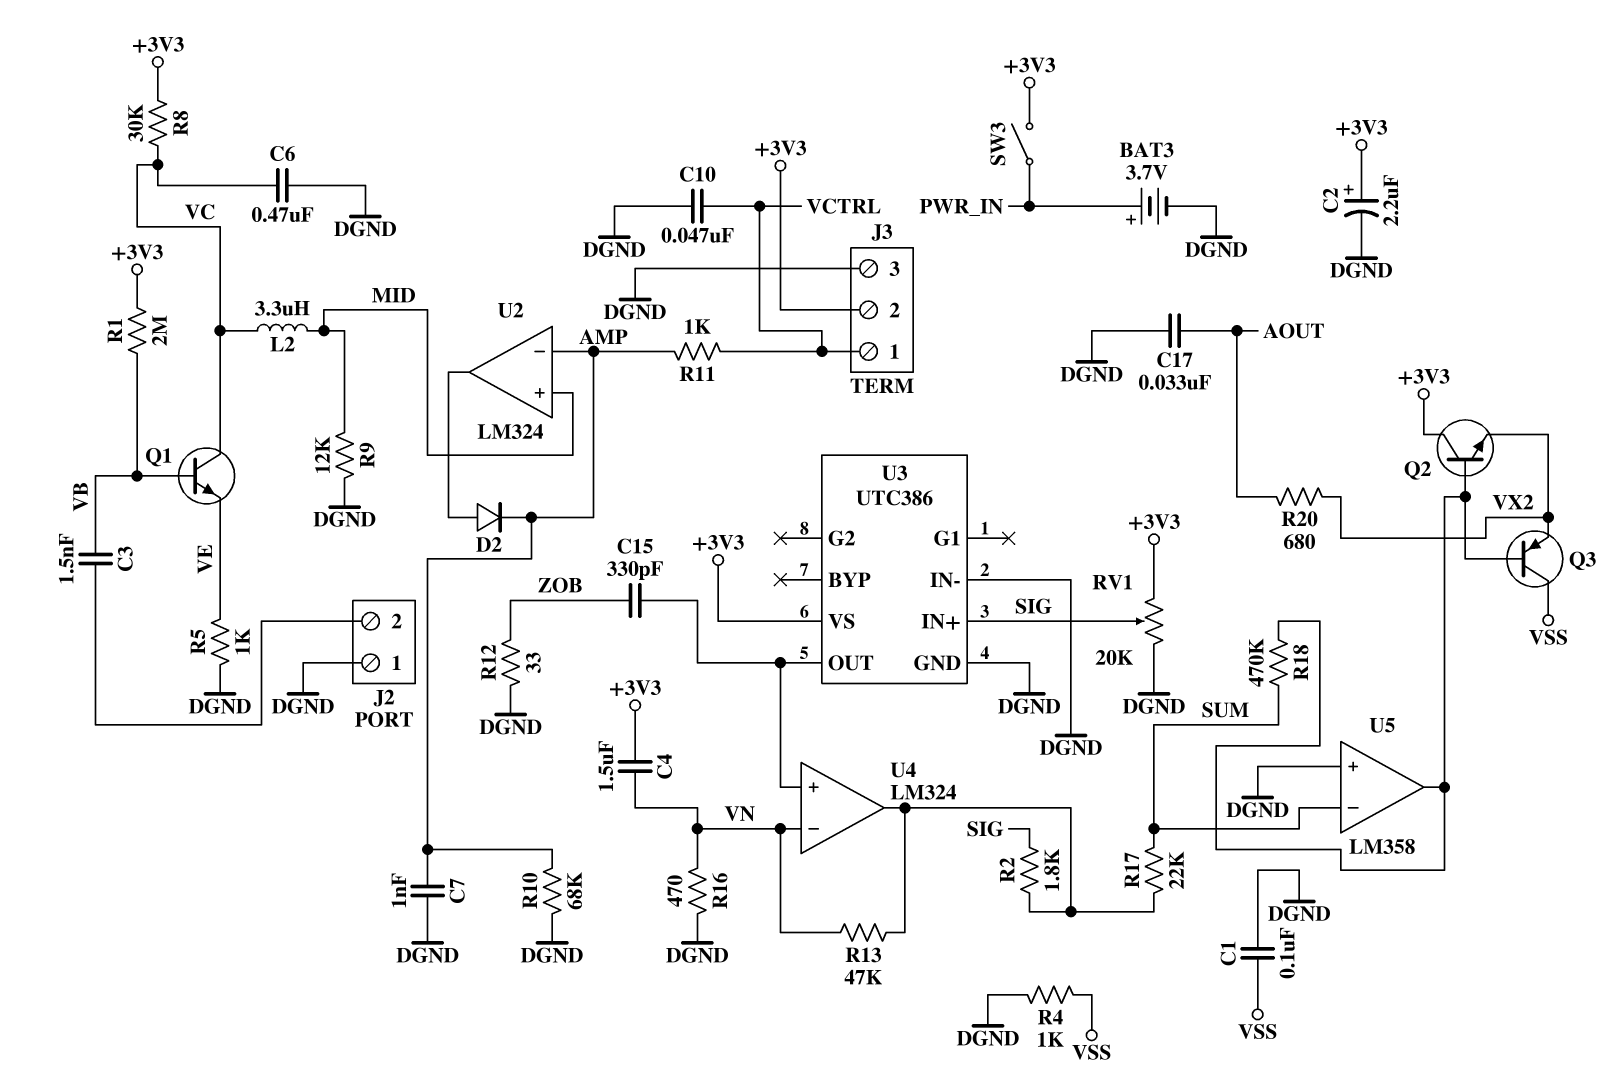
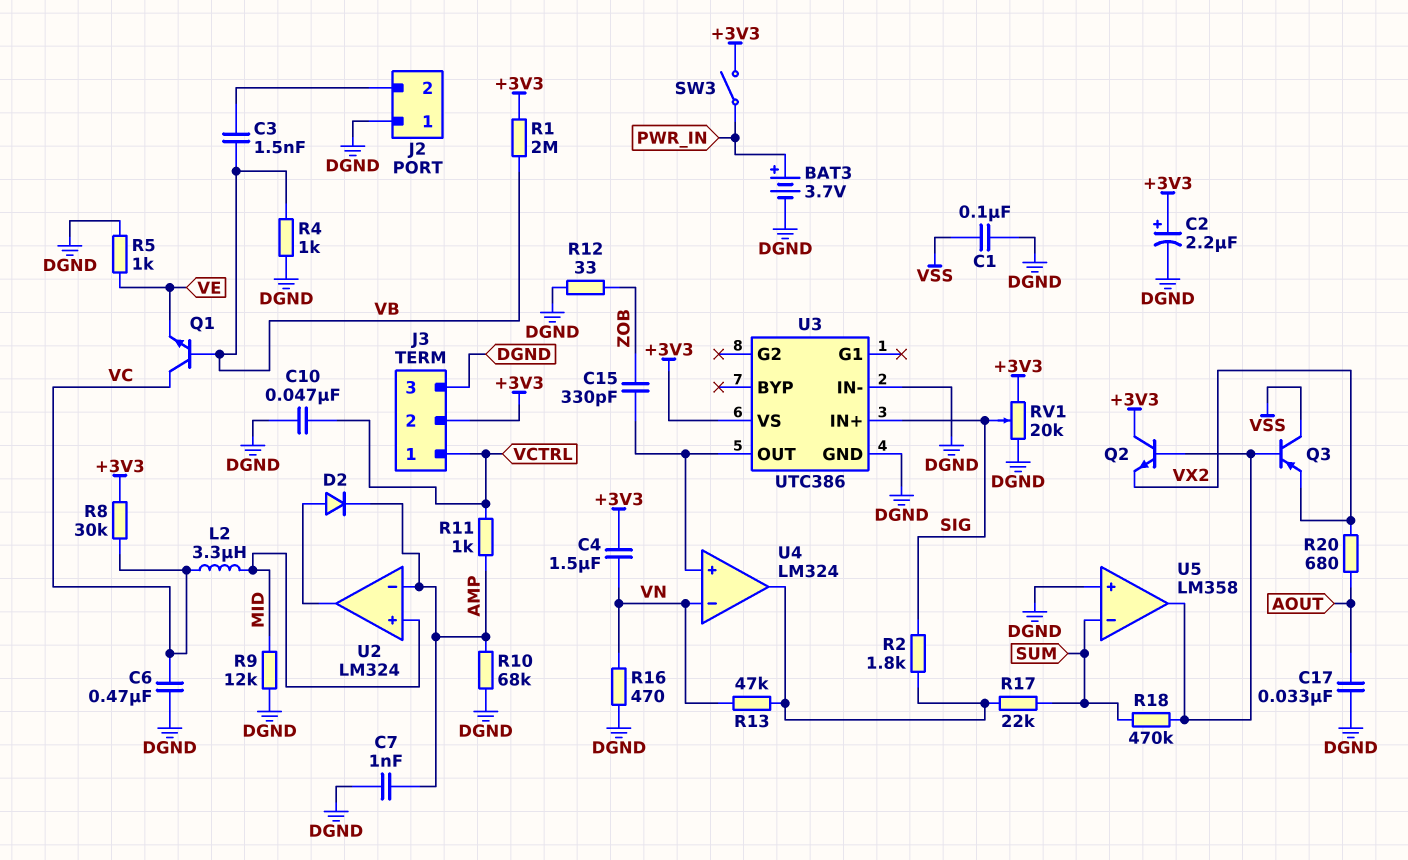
R4: 1k (DGND, VSS) -> 1k (DGND, VB)

